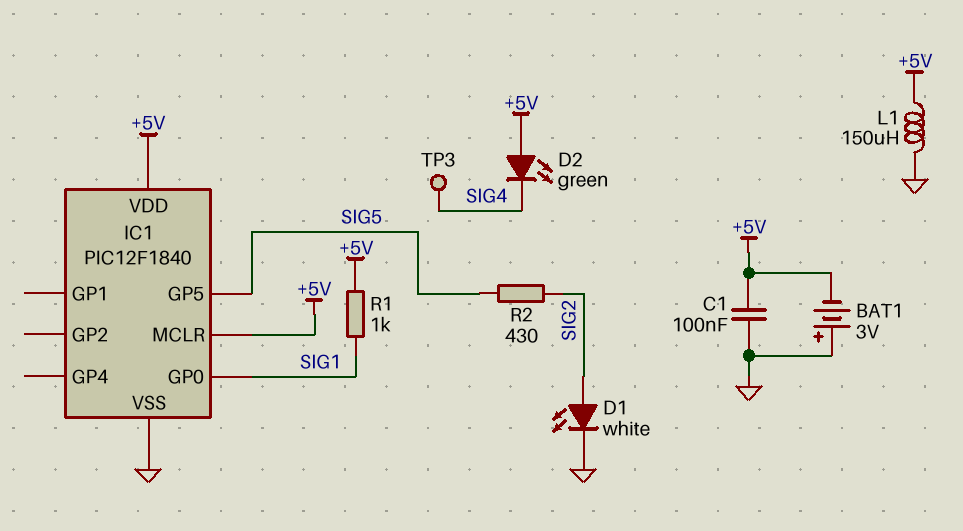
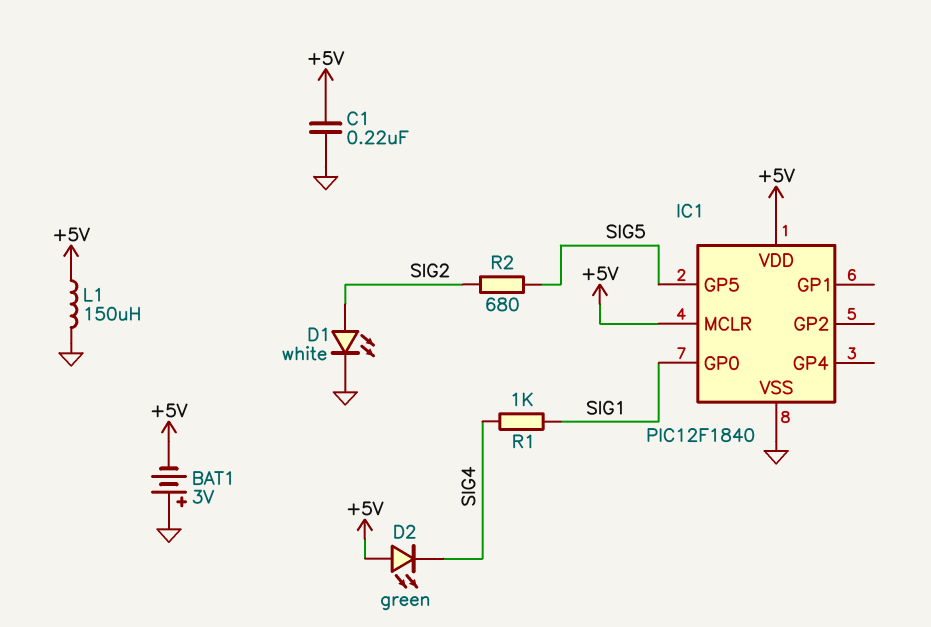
C1: 100nF (+5V, GND) -> 220nF (+5V, GND)
R1: 1k (+5V, SIG1) -> 1k (SIG1, SIG4)
R2: 430 (SIG2, SIG5) -> 680 (SIG2, SIG5)
TP3: test point (SIG4) -> none

